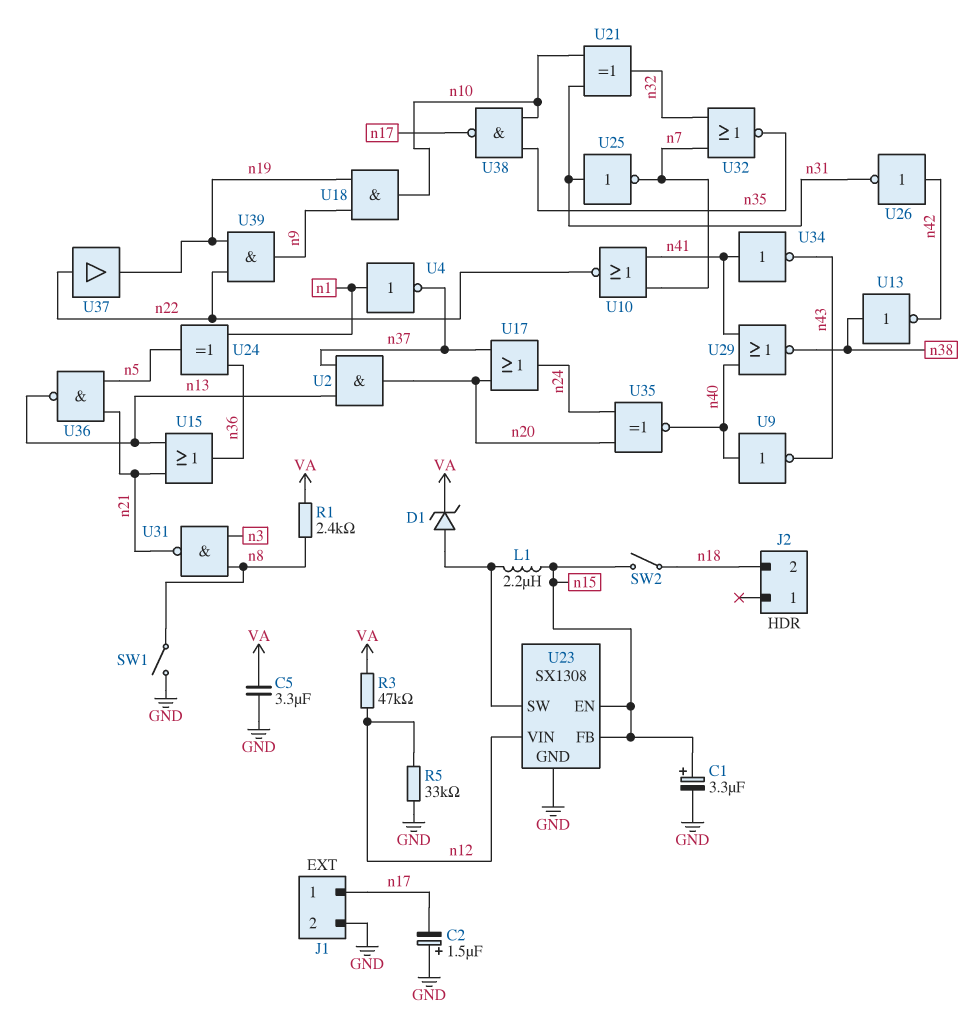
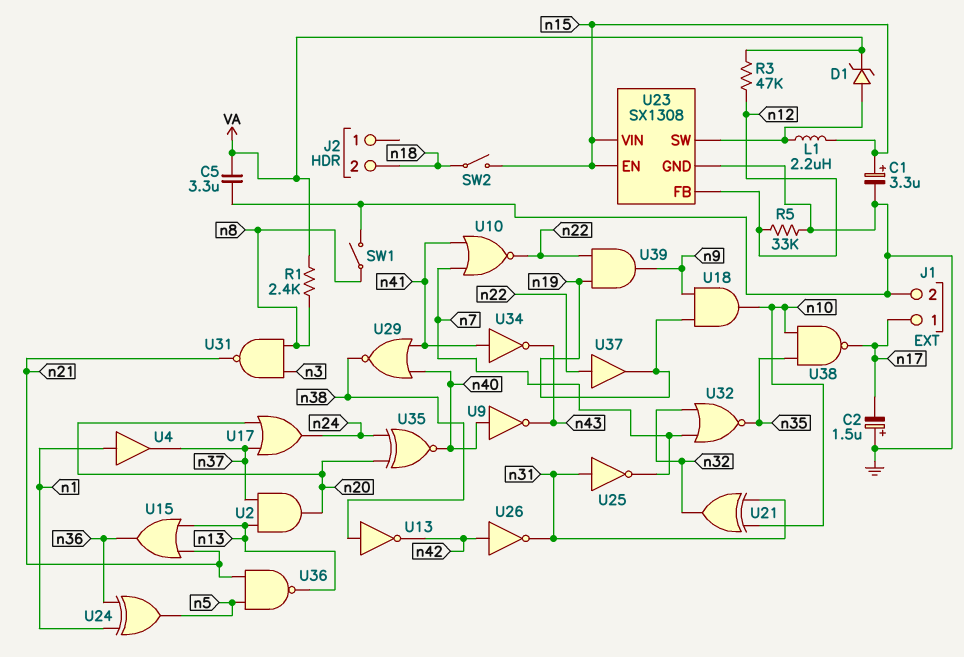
U4: NOT (in n1, out n37) -> buffer (in n1, out n37)
U23 pin FB: n15 -> n12
U23 pin VIN: n12 -> n15

